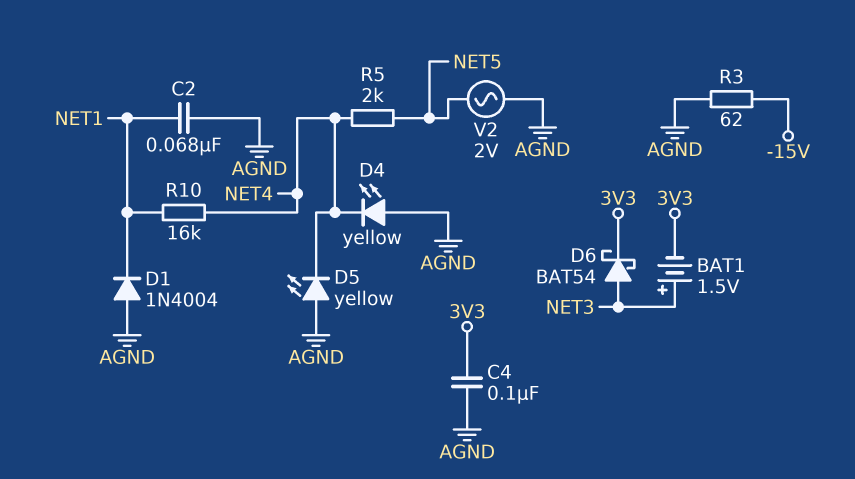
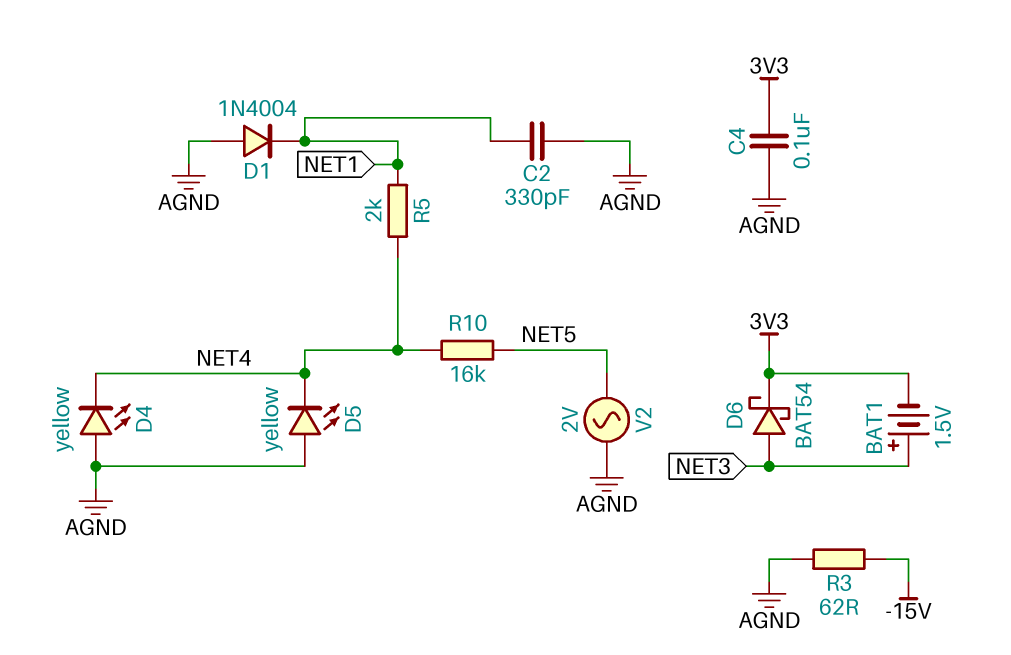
C2: 68nF (AGND, NET1) -> 330pF (AGND, NET1)
R5: 2k (NET4, NET5) -> 2k (NET1, NET4)
R10: 16k (NET1, NET4) -> 16k (NET4, NET5)

